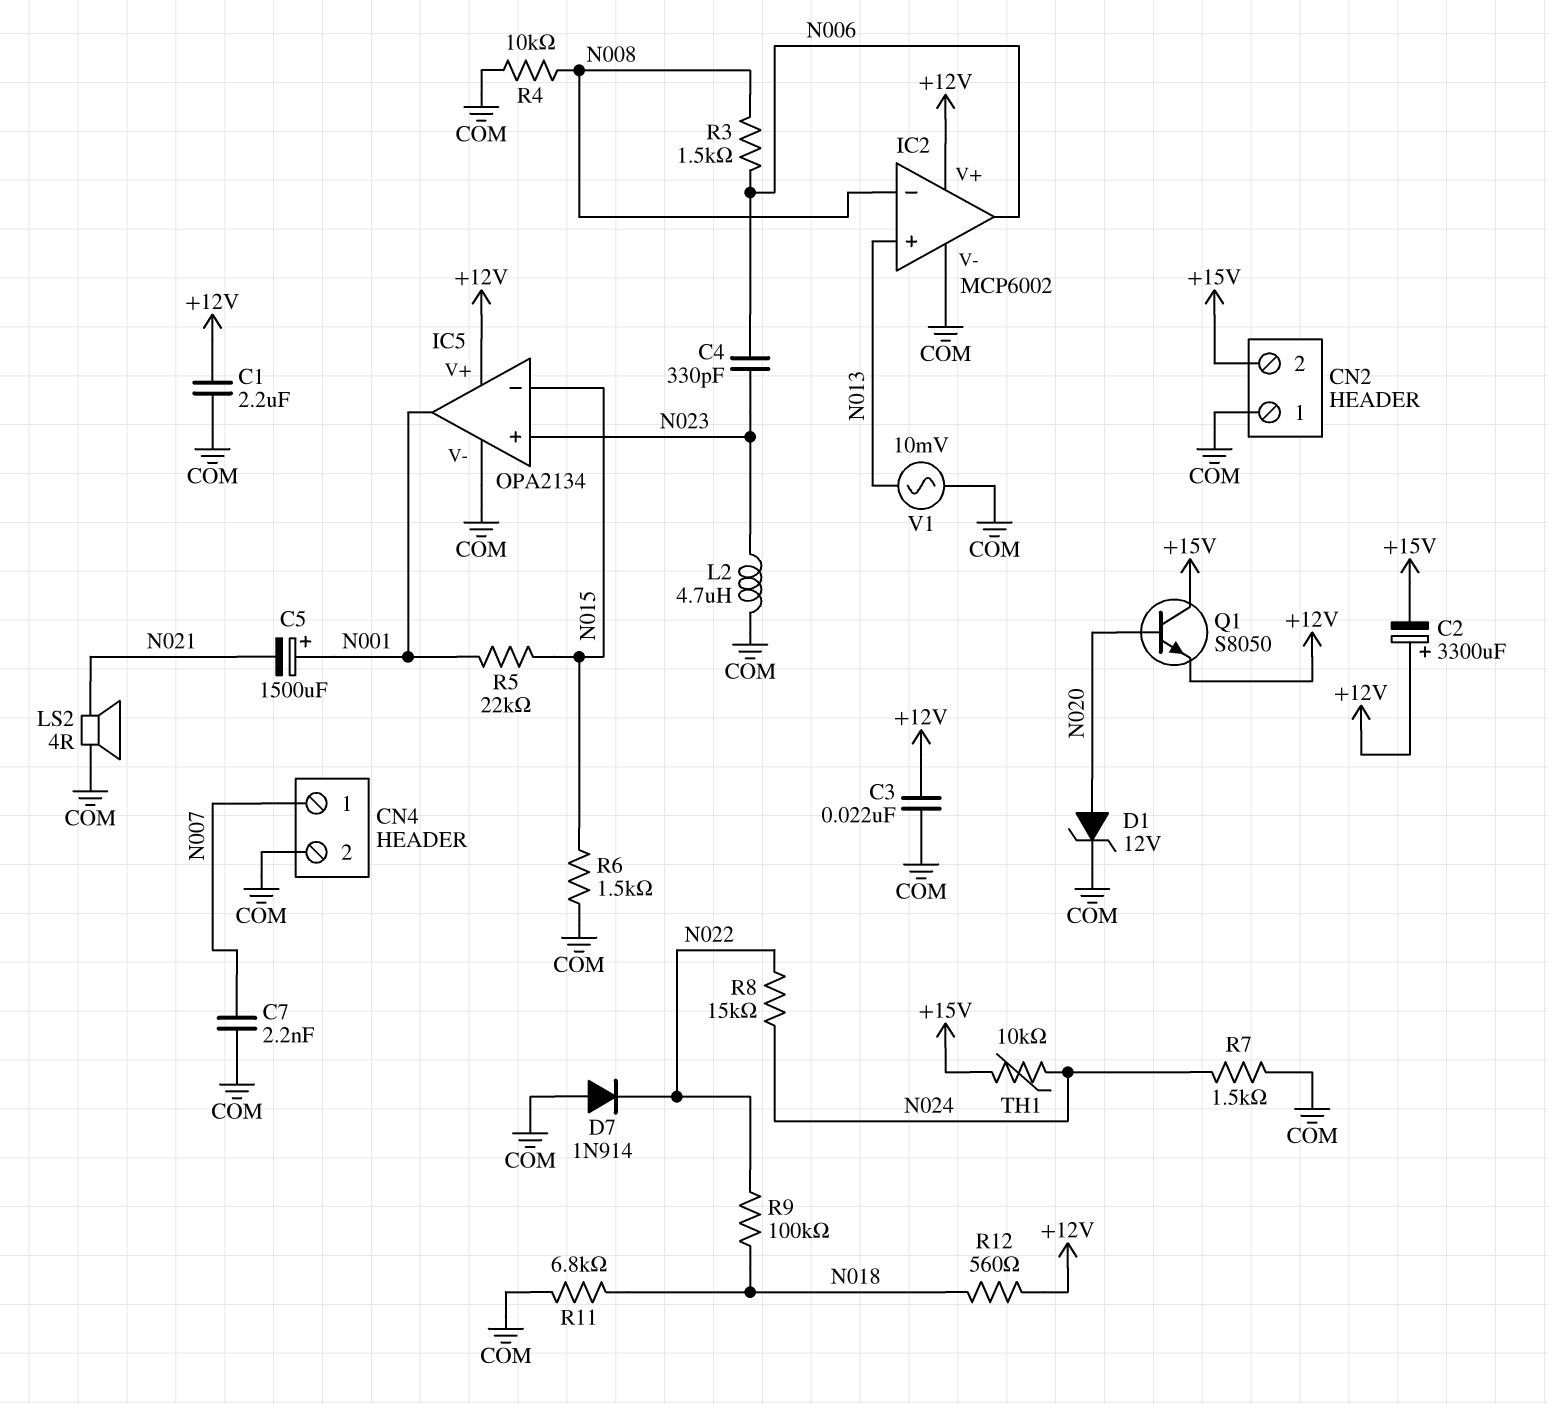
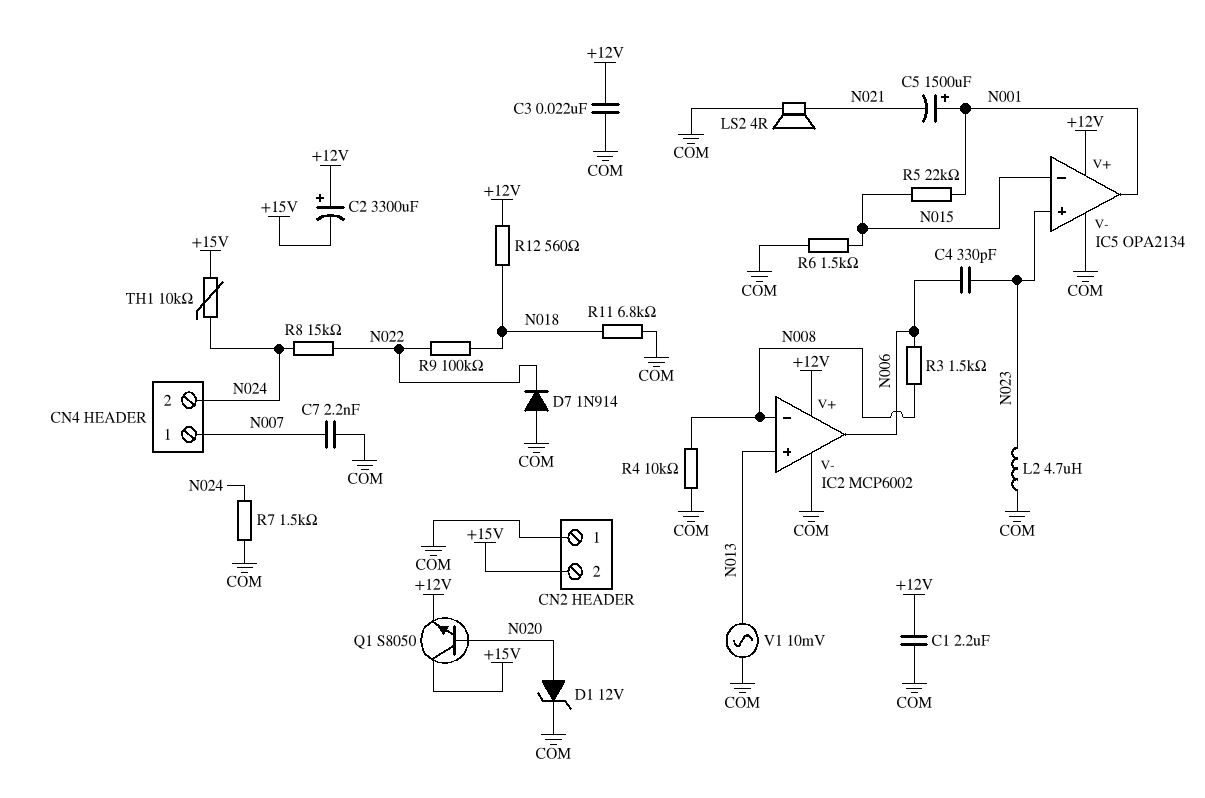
CN4 pin 2: COM -> N024

